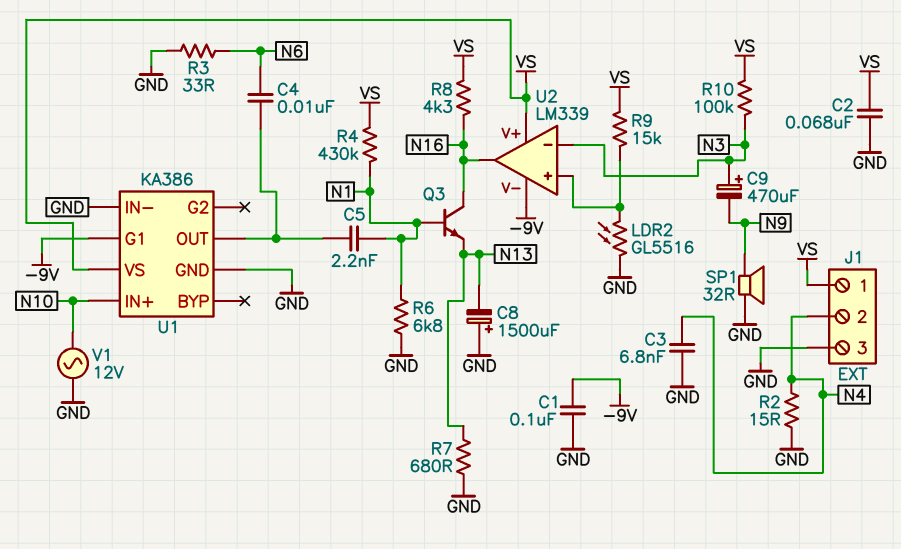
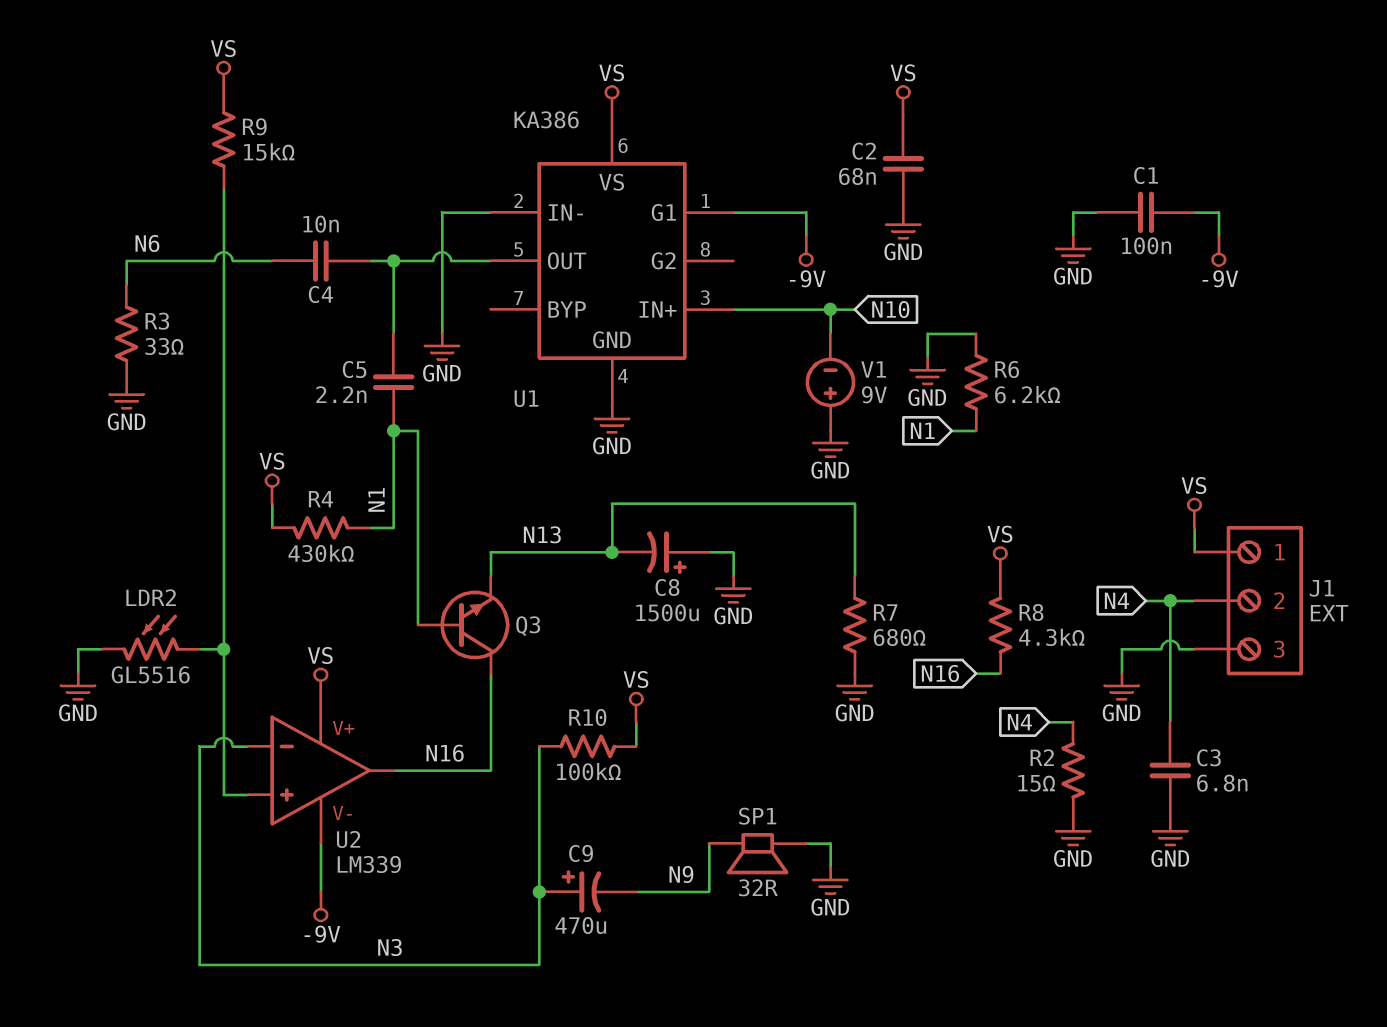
R6: 6.8k (GND, N1) -> 6.2k (GND, N1)
V1: AC 12V (GND, N10) -> 9V (plus GND, minus N10)

